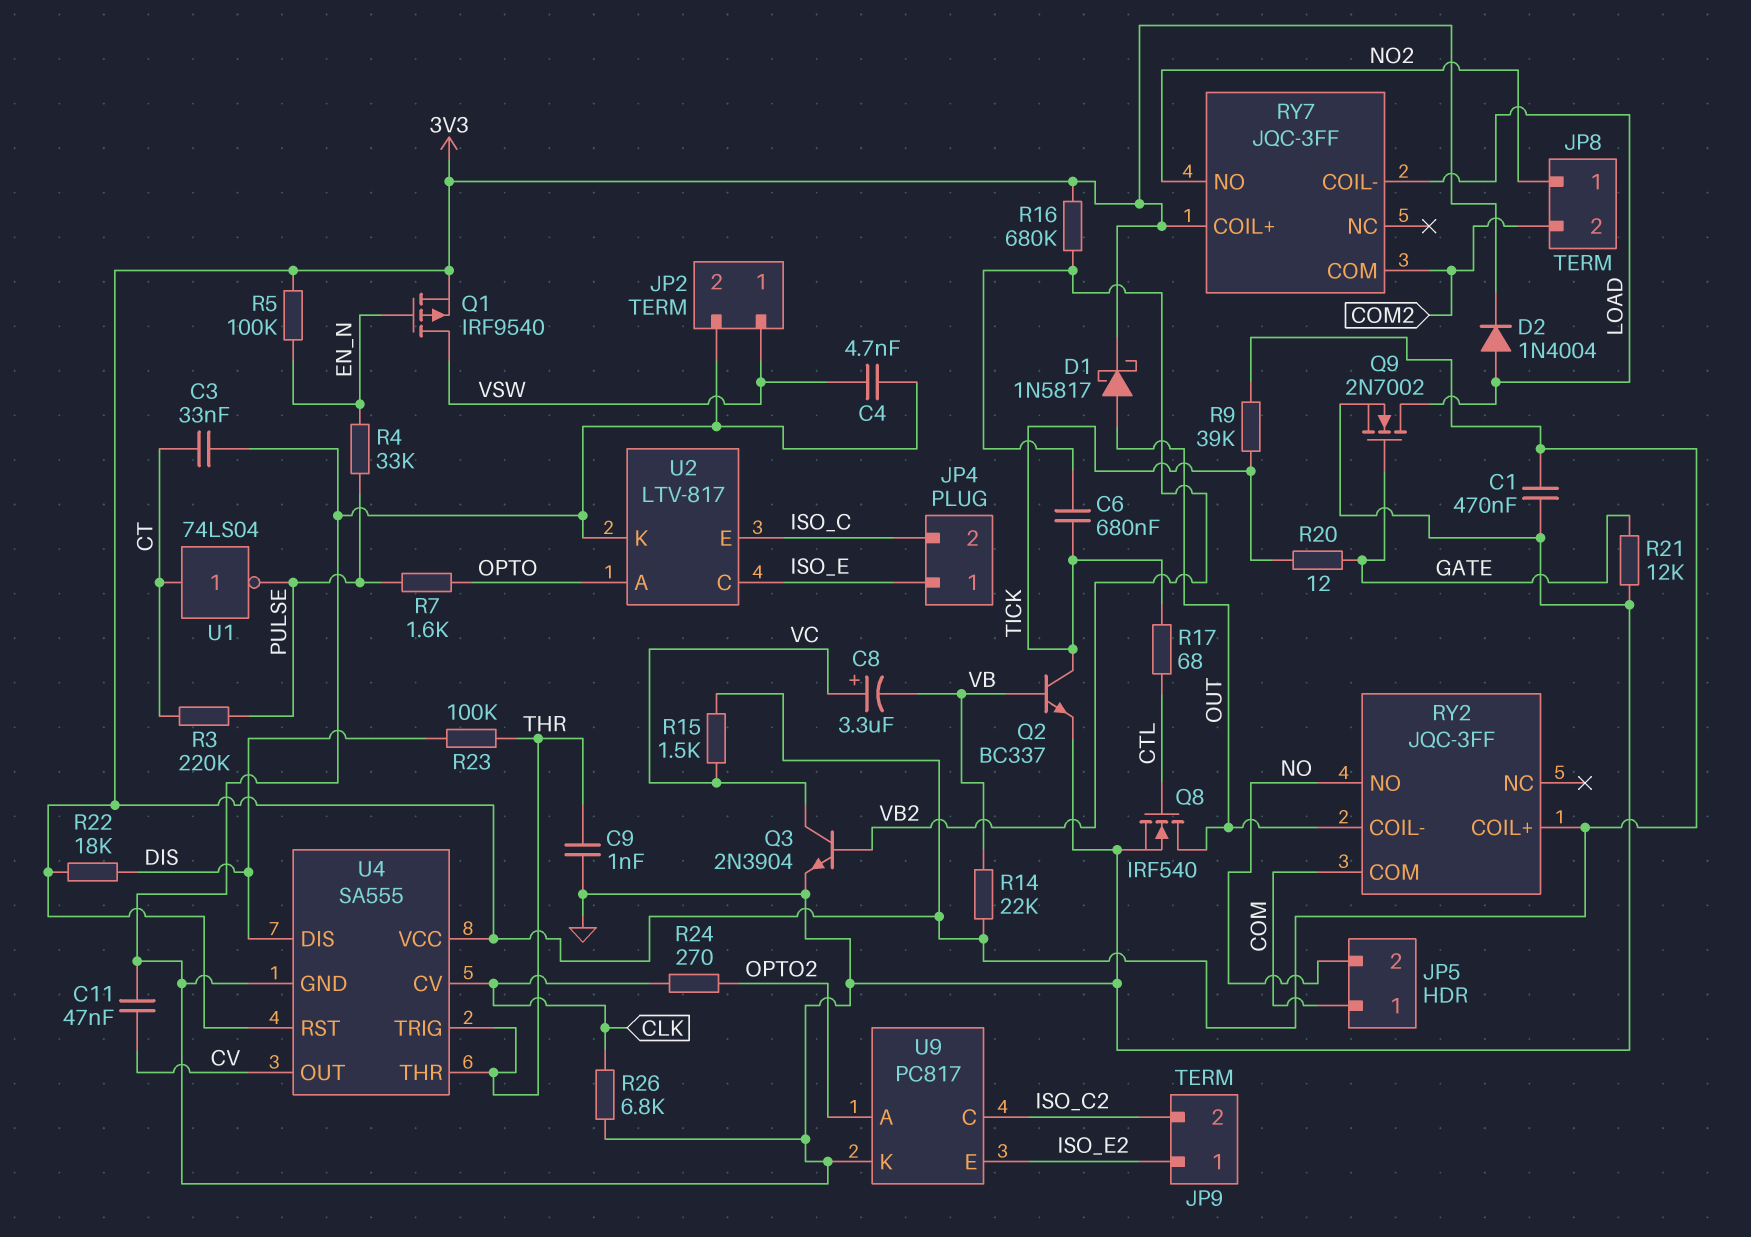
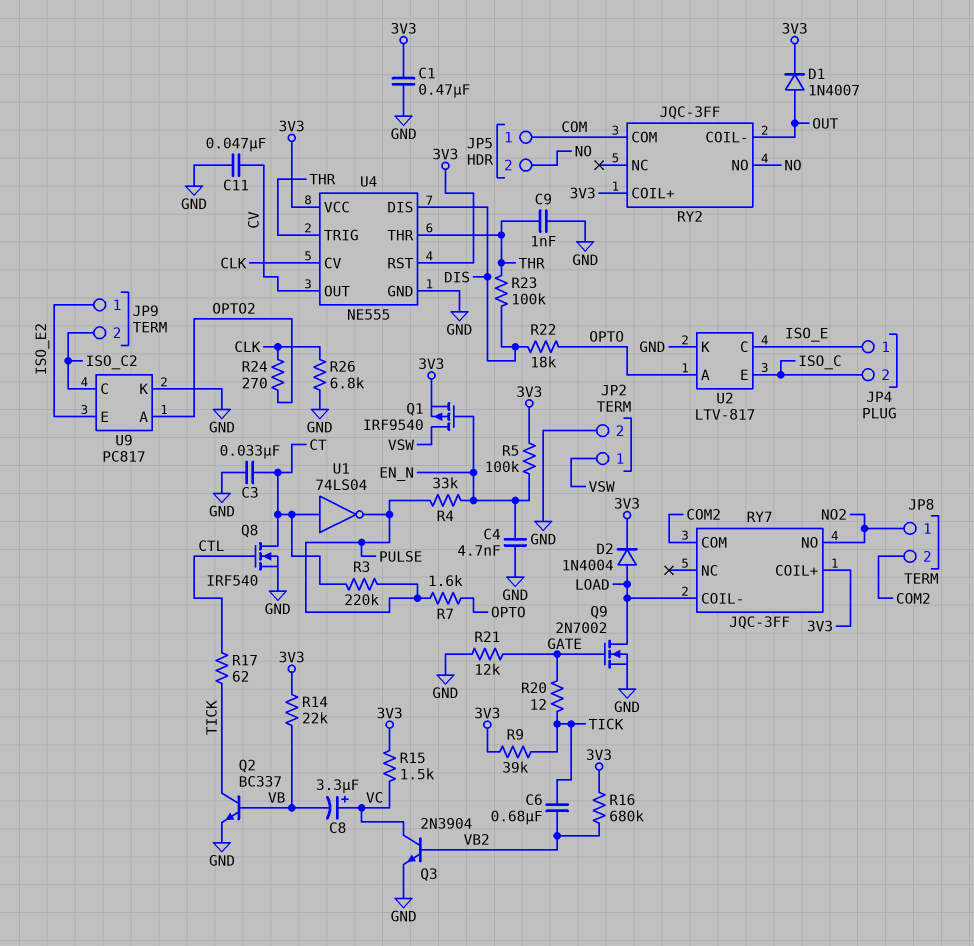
C4: 4.7nF (GND, VSW) -> 4.7nF (EN_N, GND)
D1: schottky 1N5817 (A OUT, K 3V3) -> diode 1N4007 (A OUT, K 3V3)
Q8: NMOS IRF540 (G CTL, D OUT, S GND) -> NMOS IRF540 (G CTL, D CT, S GND)
R17: 68 (CTL, TICK) -> 62 (CTL, TICK)
R22: 18k (3V3, DIS) -> 18k (DIS, OPTO)
U4: SA555 -> NE555

